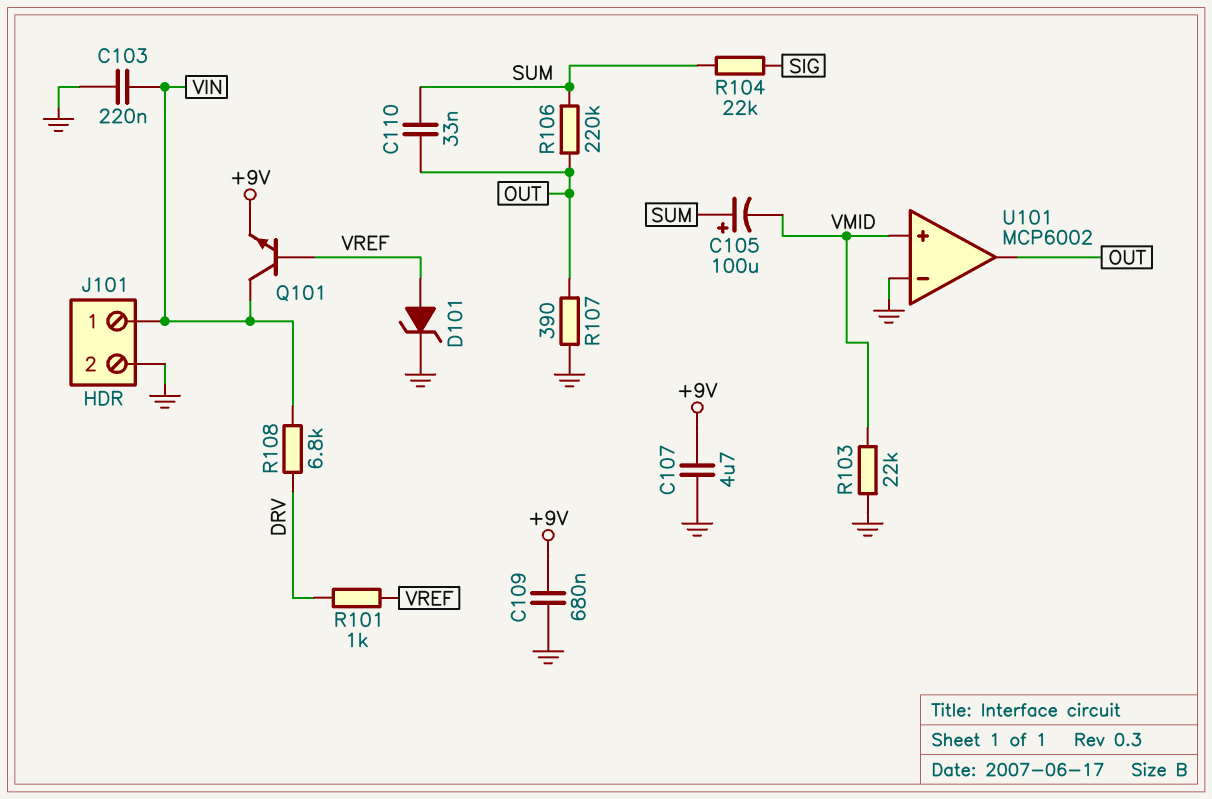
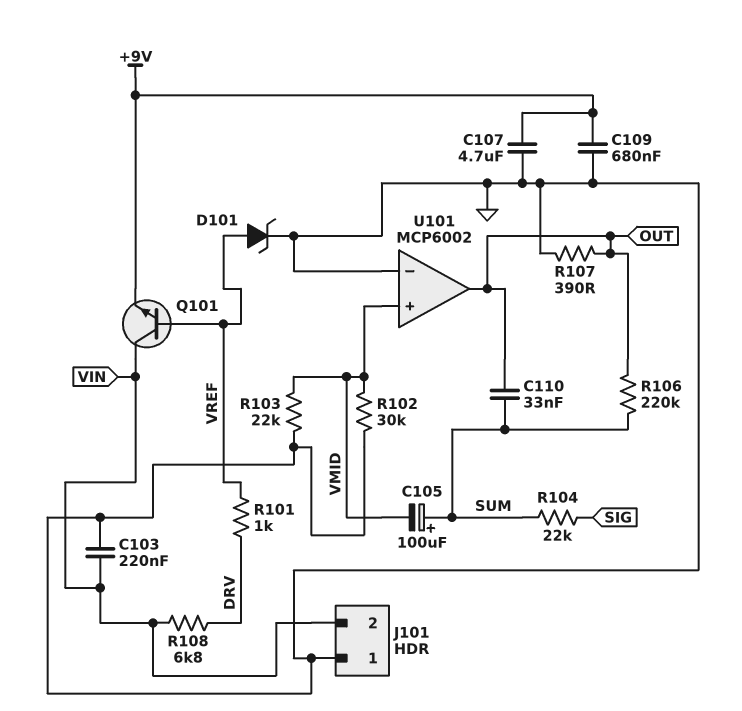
J101 pin 1: VIN -> GND
J101 pin 2: GND -> VIN
R102: none -> 30k (GND, VMID)

